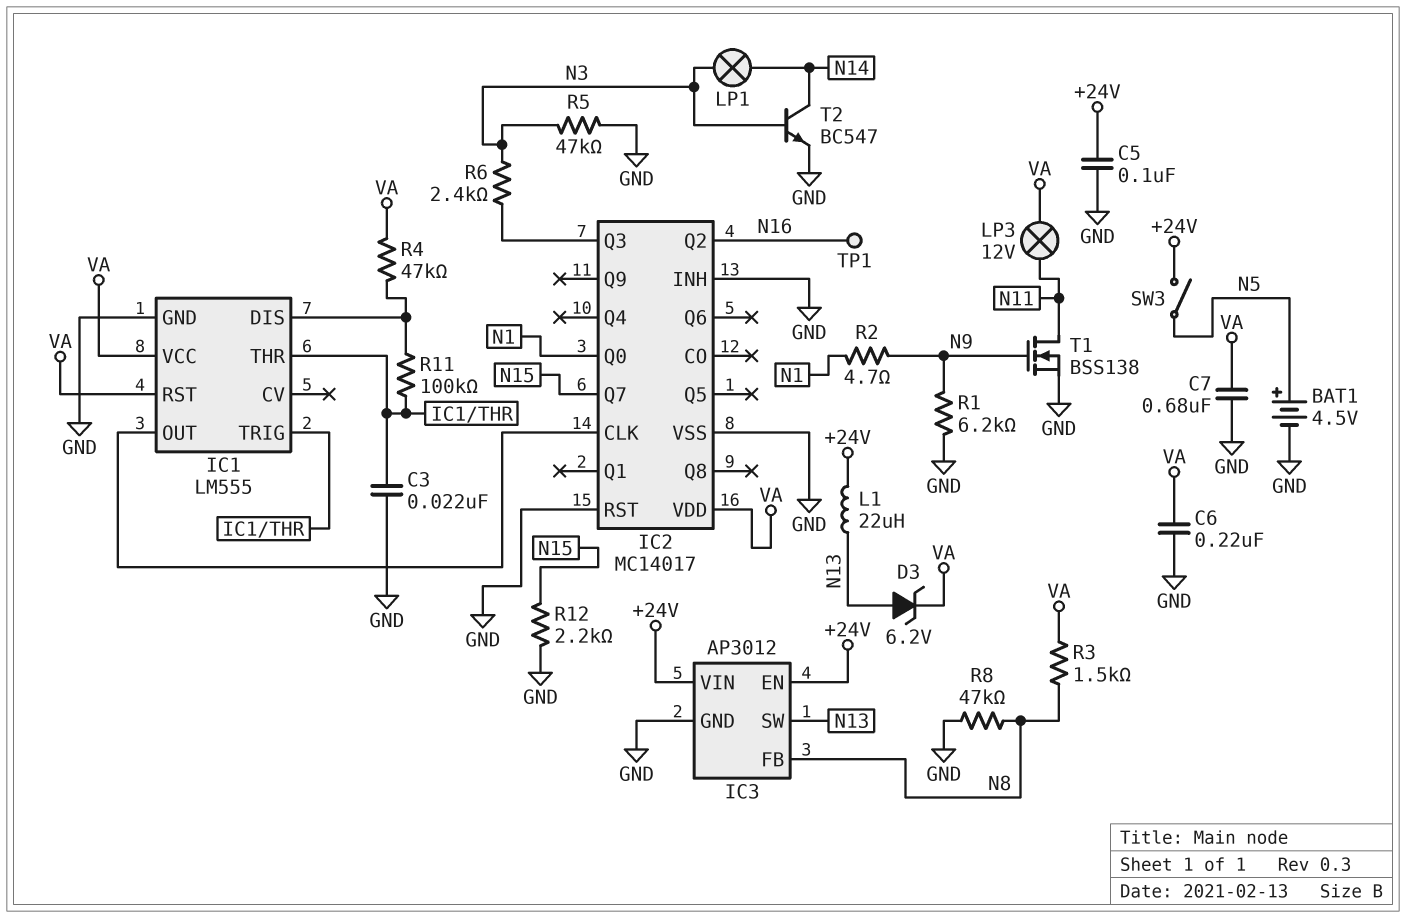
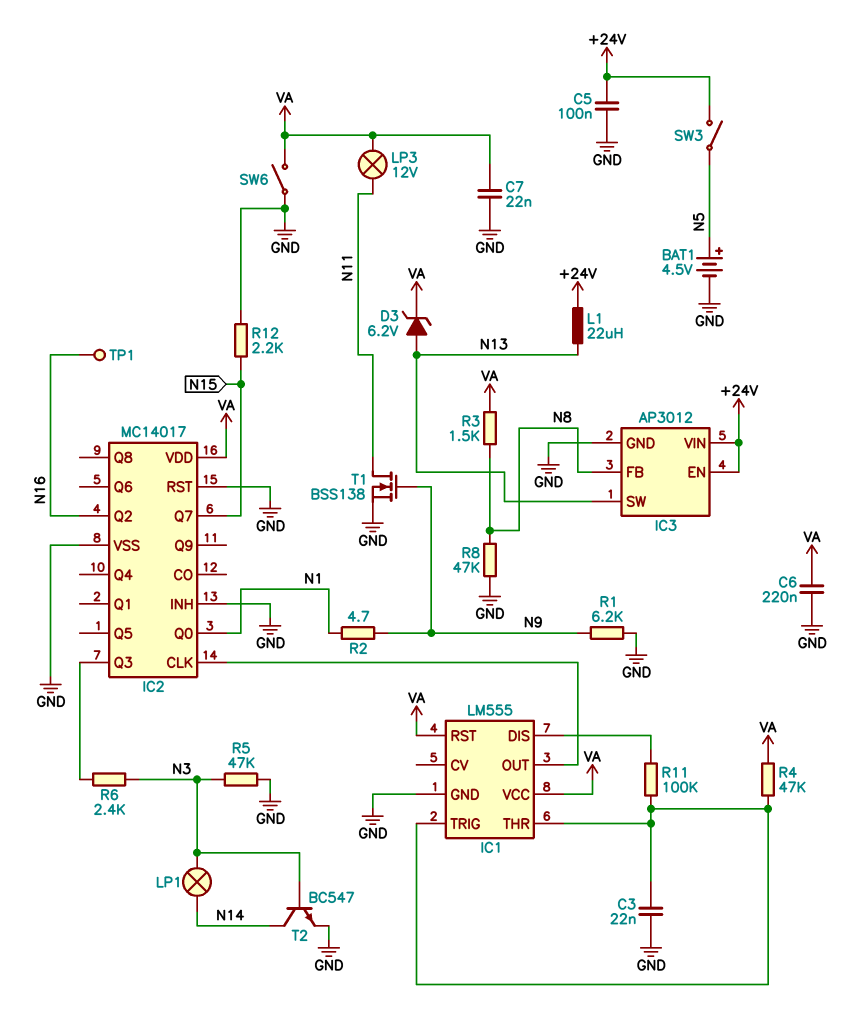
C7: 680nF (GND, VA) -> 22nF (GND, VA)
R4: 47k (IC1/DIS, VA) -> 47k (IC1/THR, VA)
SW6: none -> switch (GND, VA)

